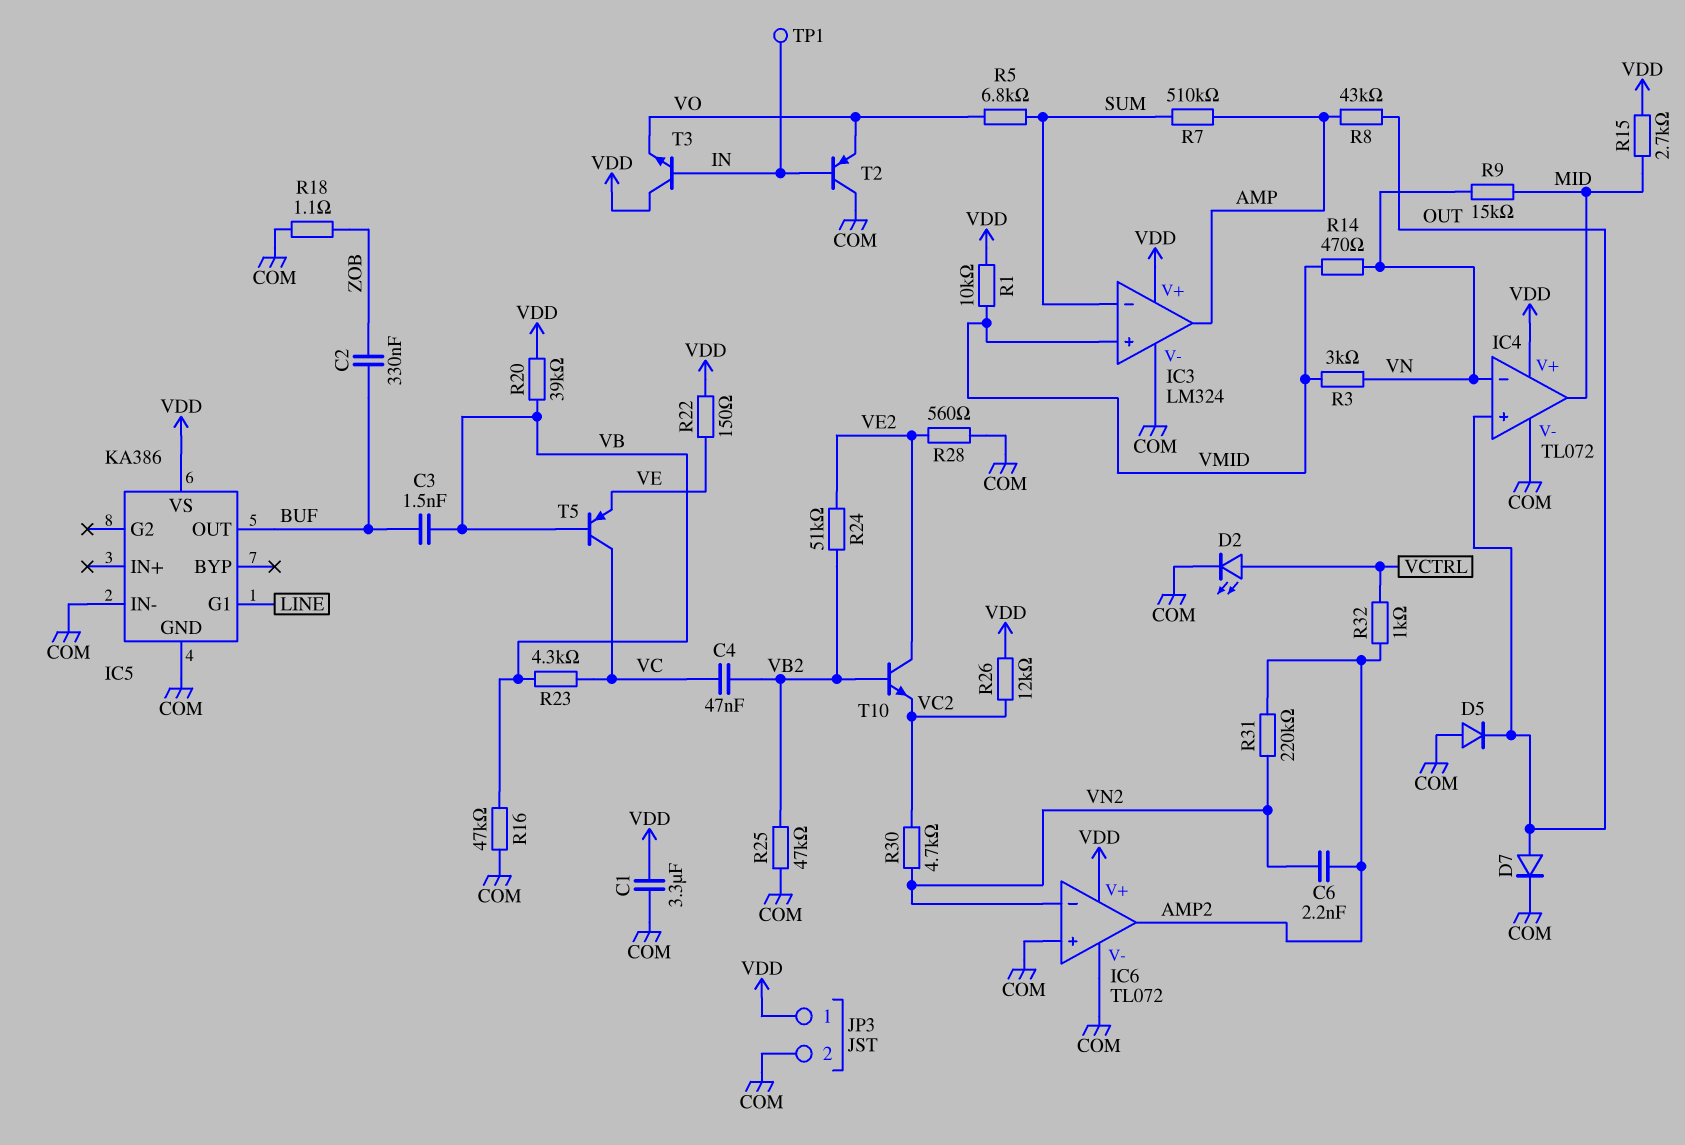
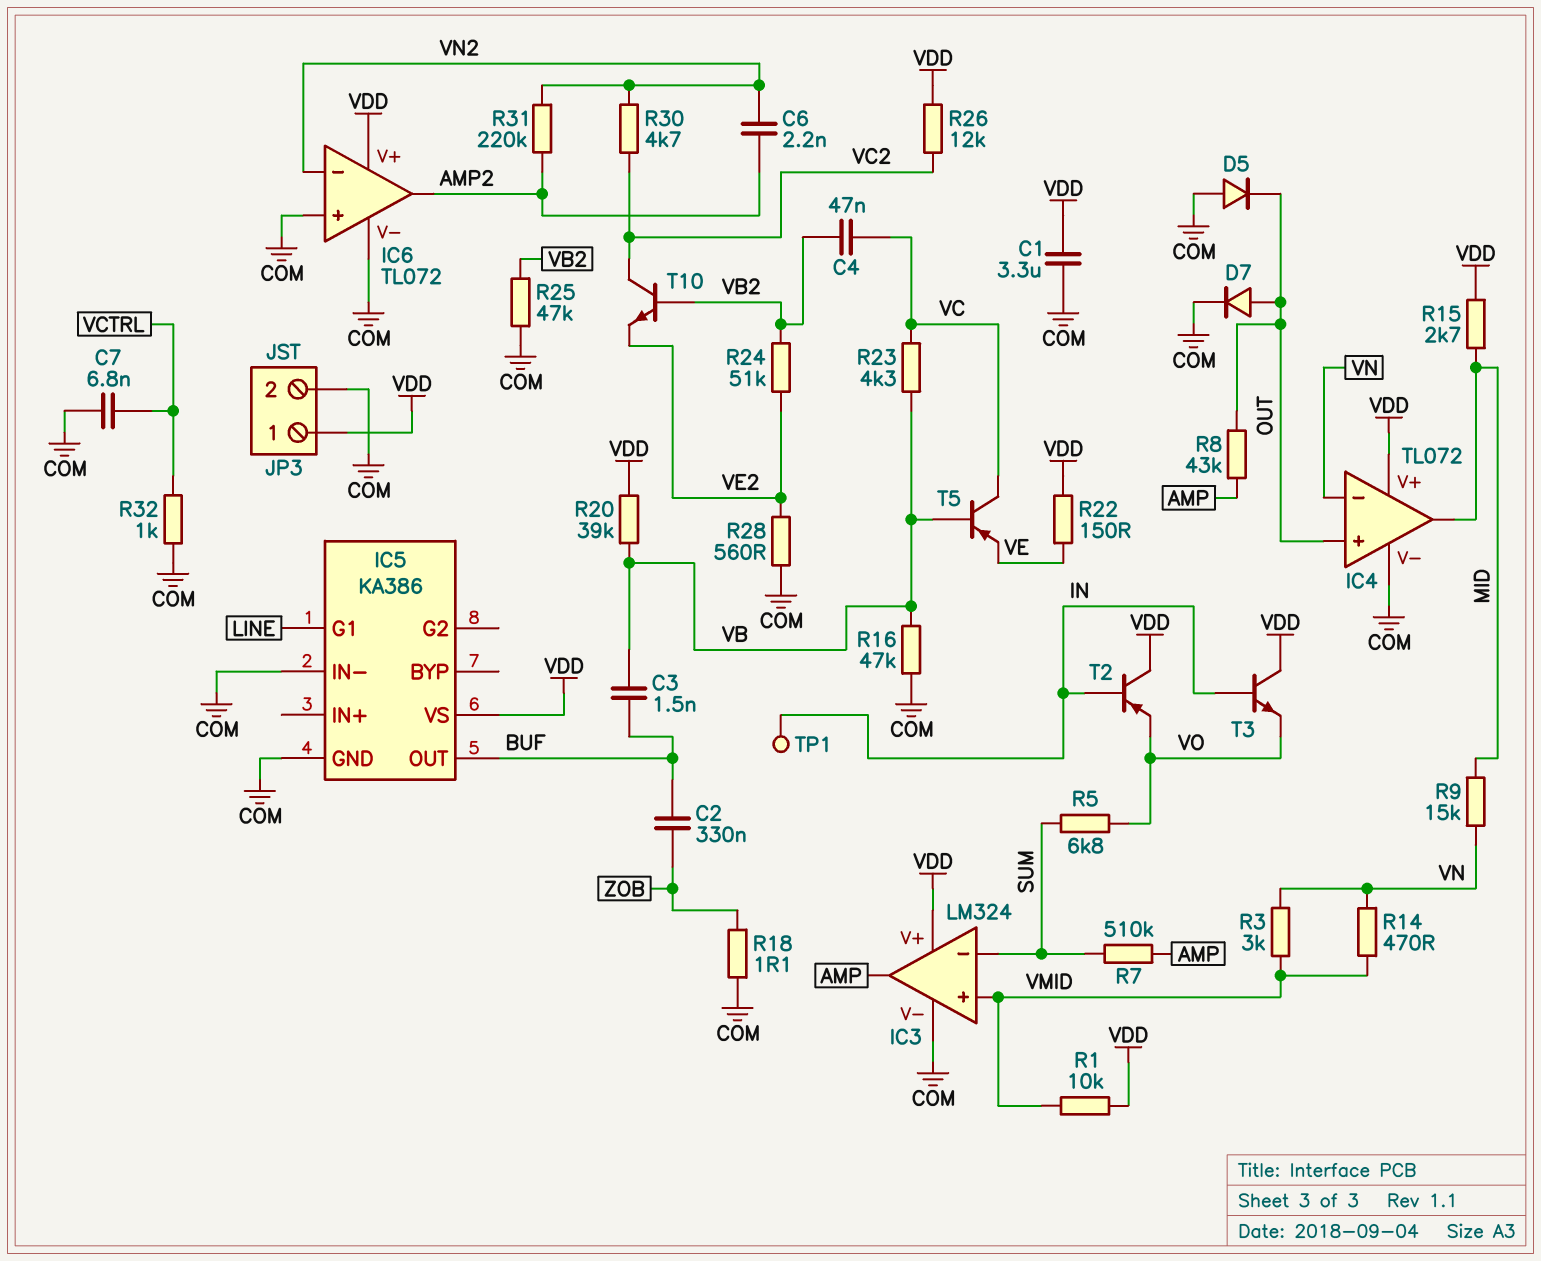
C7: none -> 6.8nF (COM, VCTRL)
D2: LED (A VCTRL, K COM) -> none
R32: 1k (AMP2, VCTRL) -> 1k (COM, VCTRL)
T2: PNP (B IN, C COM, E VO) -> PNP (B IN, C VDD, E VO)
T10: NPN (B VB2, C VE2, E VC2) -> NPN (B VB2, C VC2, E VE2)

